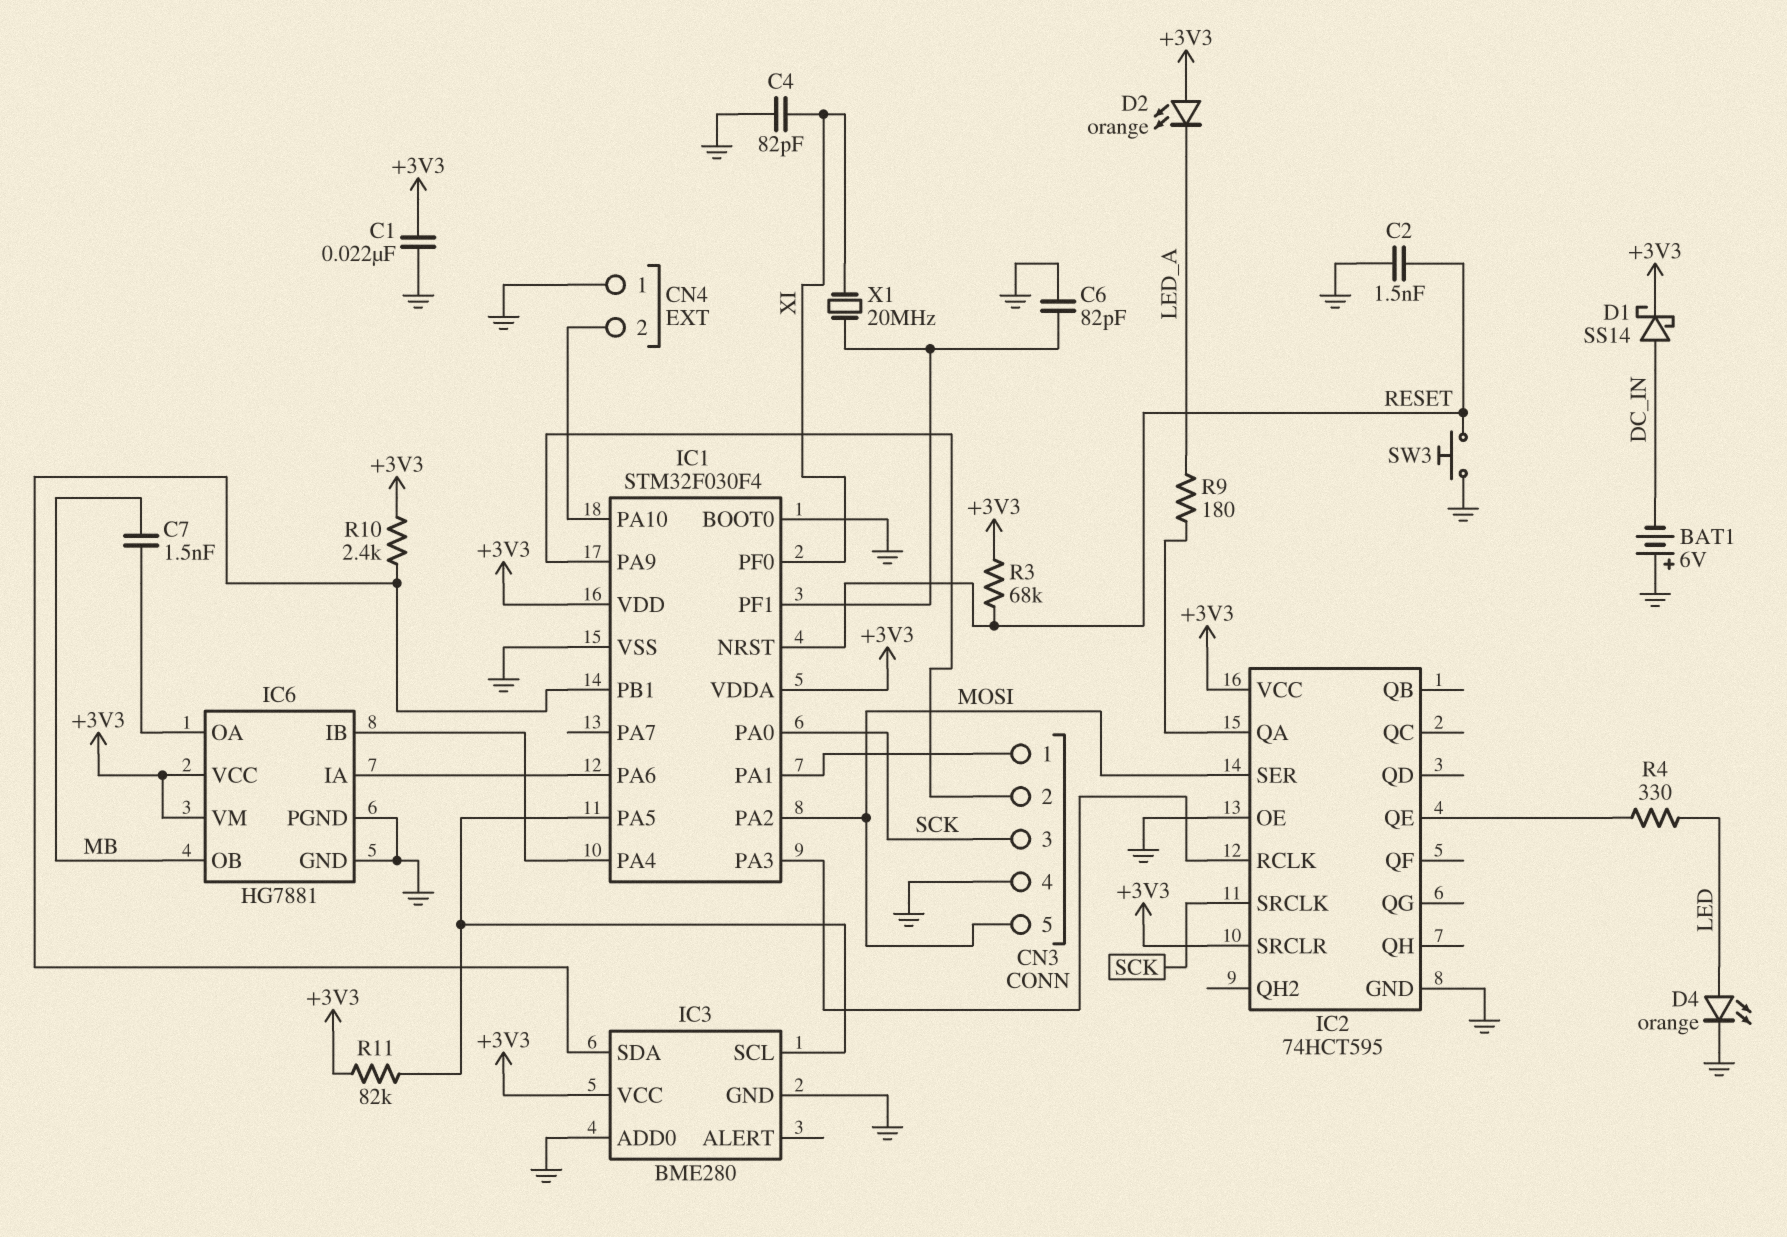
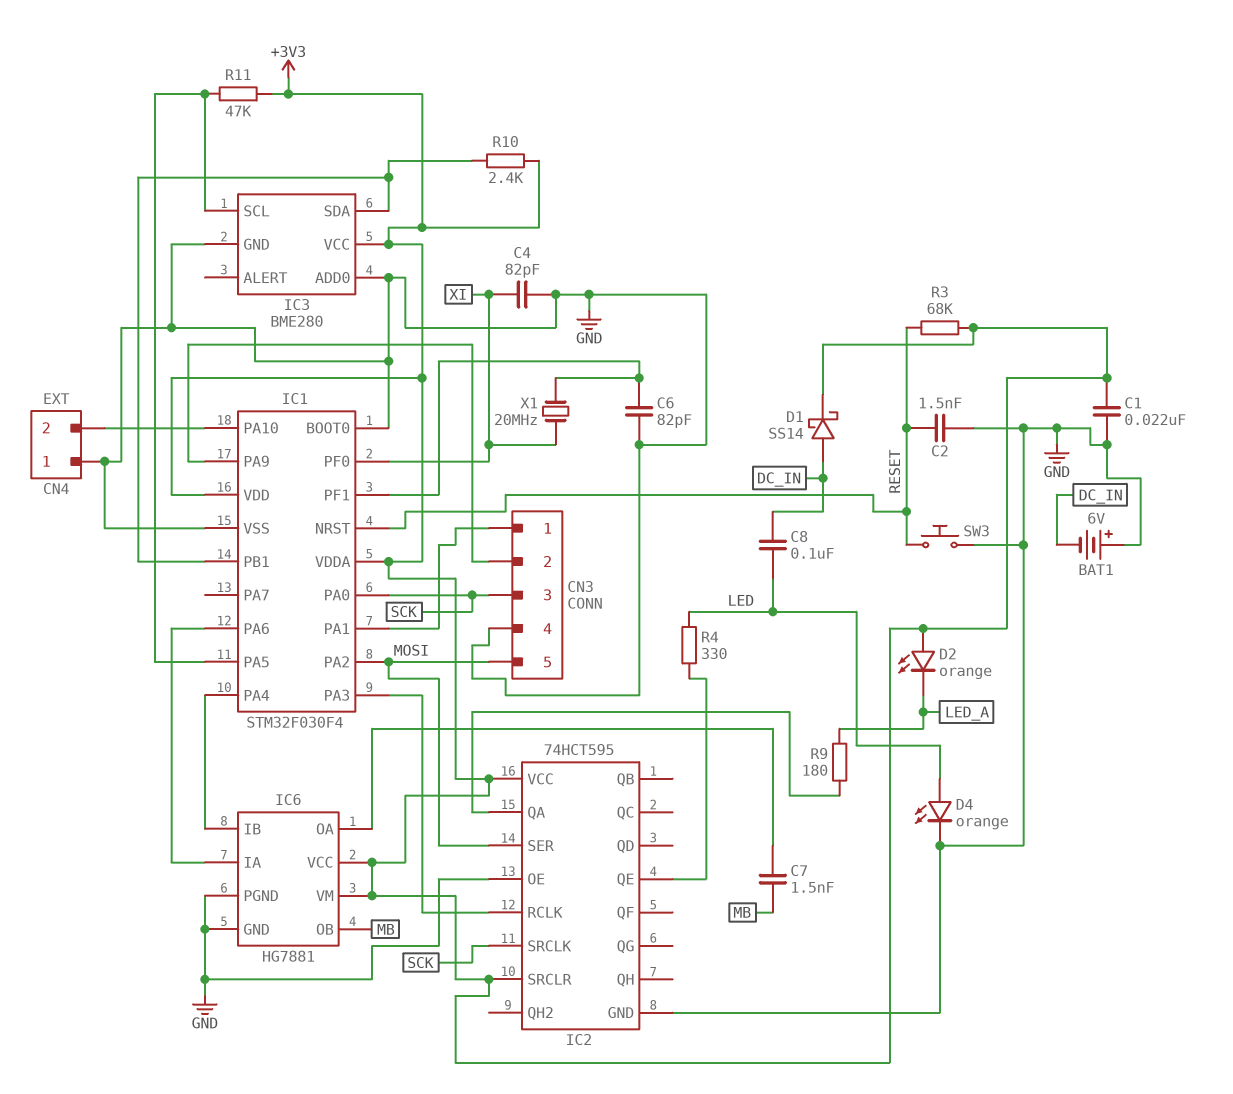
C8: none -> 100nF (DC_IN, LED)
R11: 82k (+3V3, IC1/PA5) -> 47k (+3V3, IC1/PA5)

